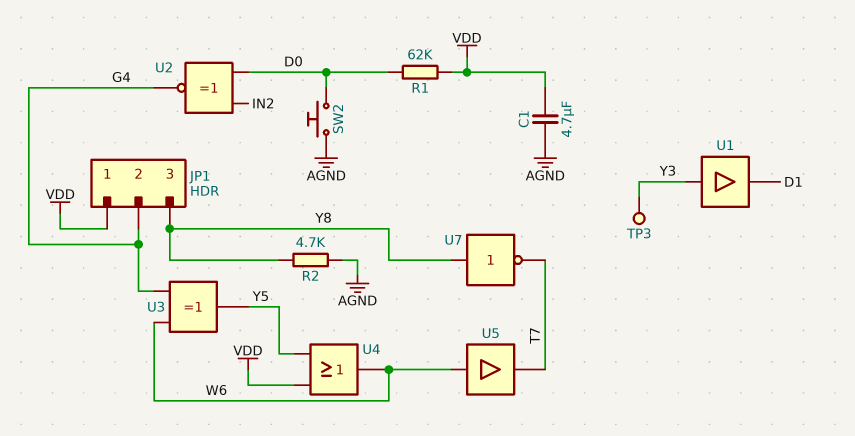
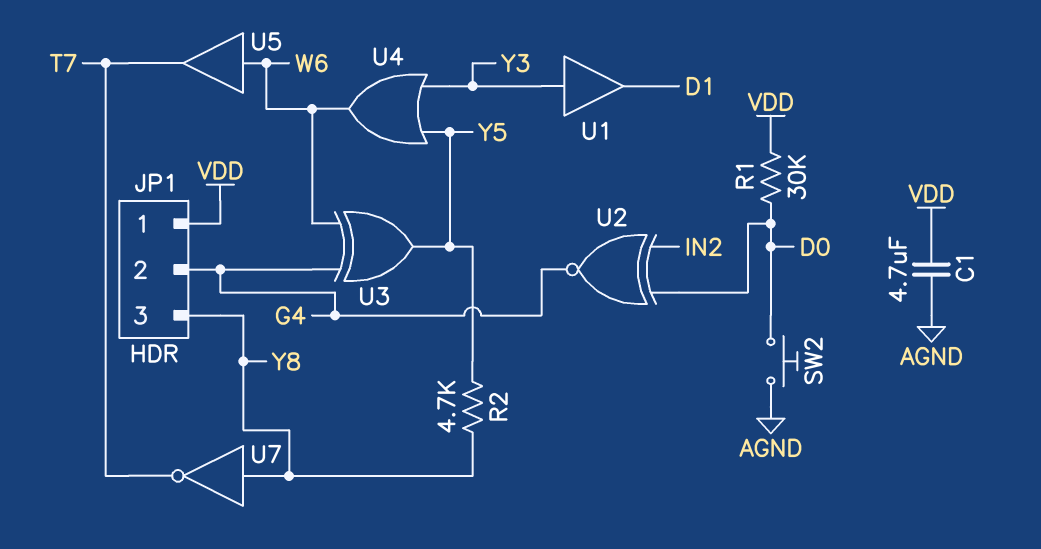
R1: 62k (D0, VDD) -> 30k (D0, VDD)
R2: 4.7k (AGND, Y8) -> 4.7k (Y5, Y8)
TP3: test point (Y3) -> none
U4: OR (in VDD, in Y5, out W6) -> OR (in Y3, in Y5, out W6)

